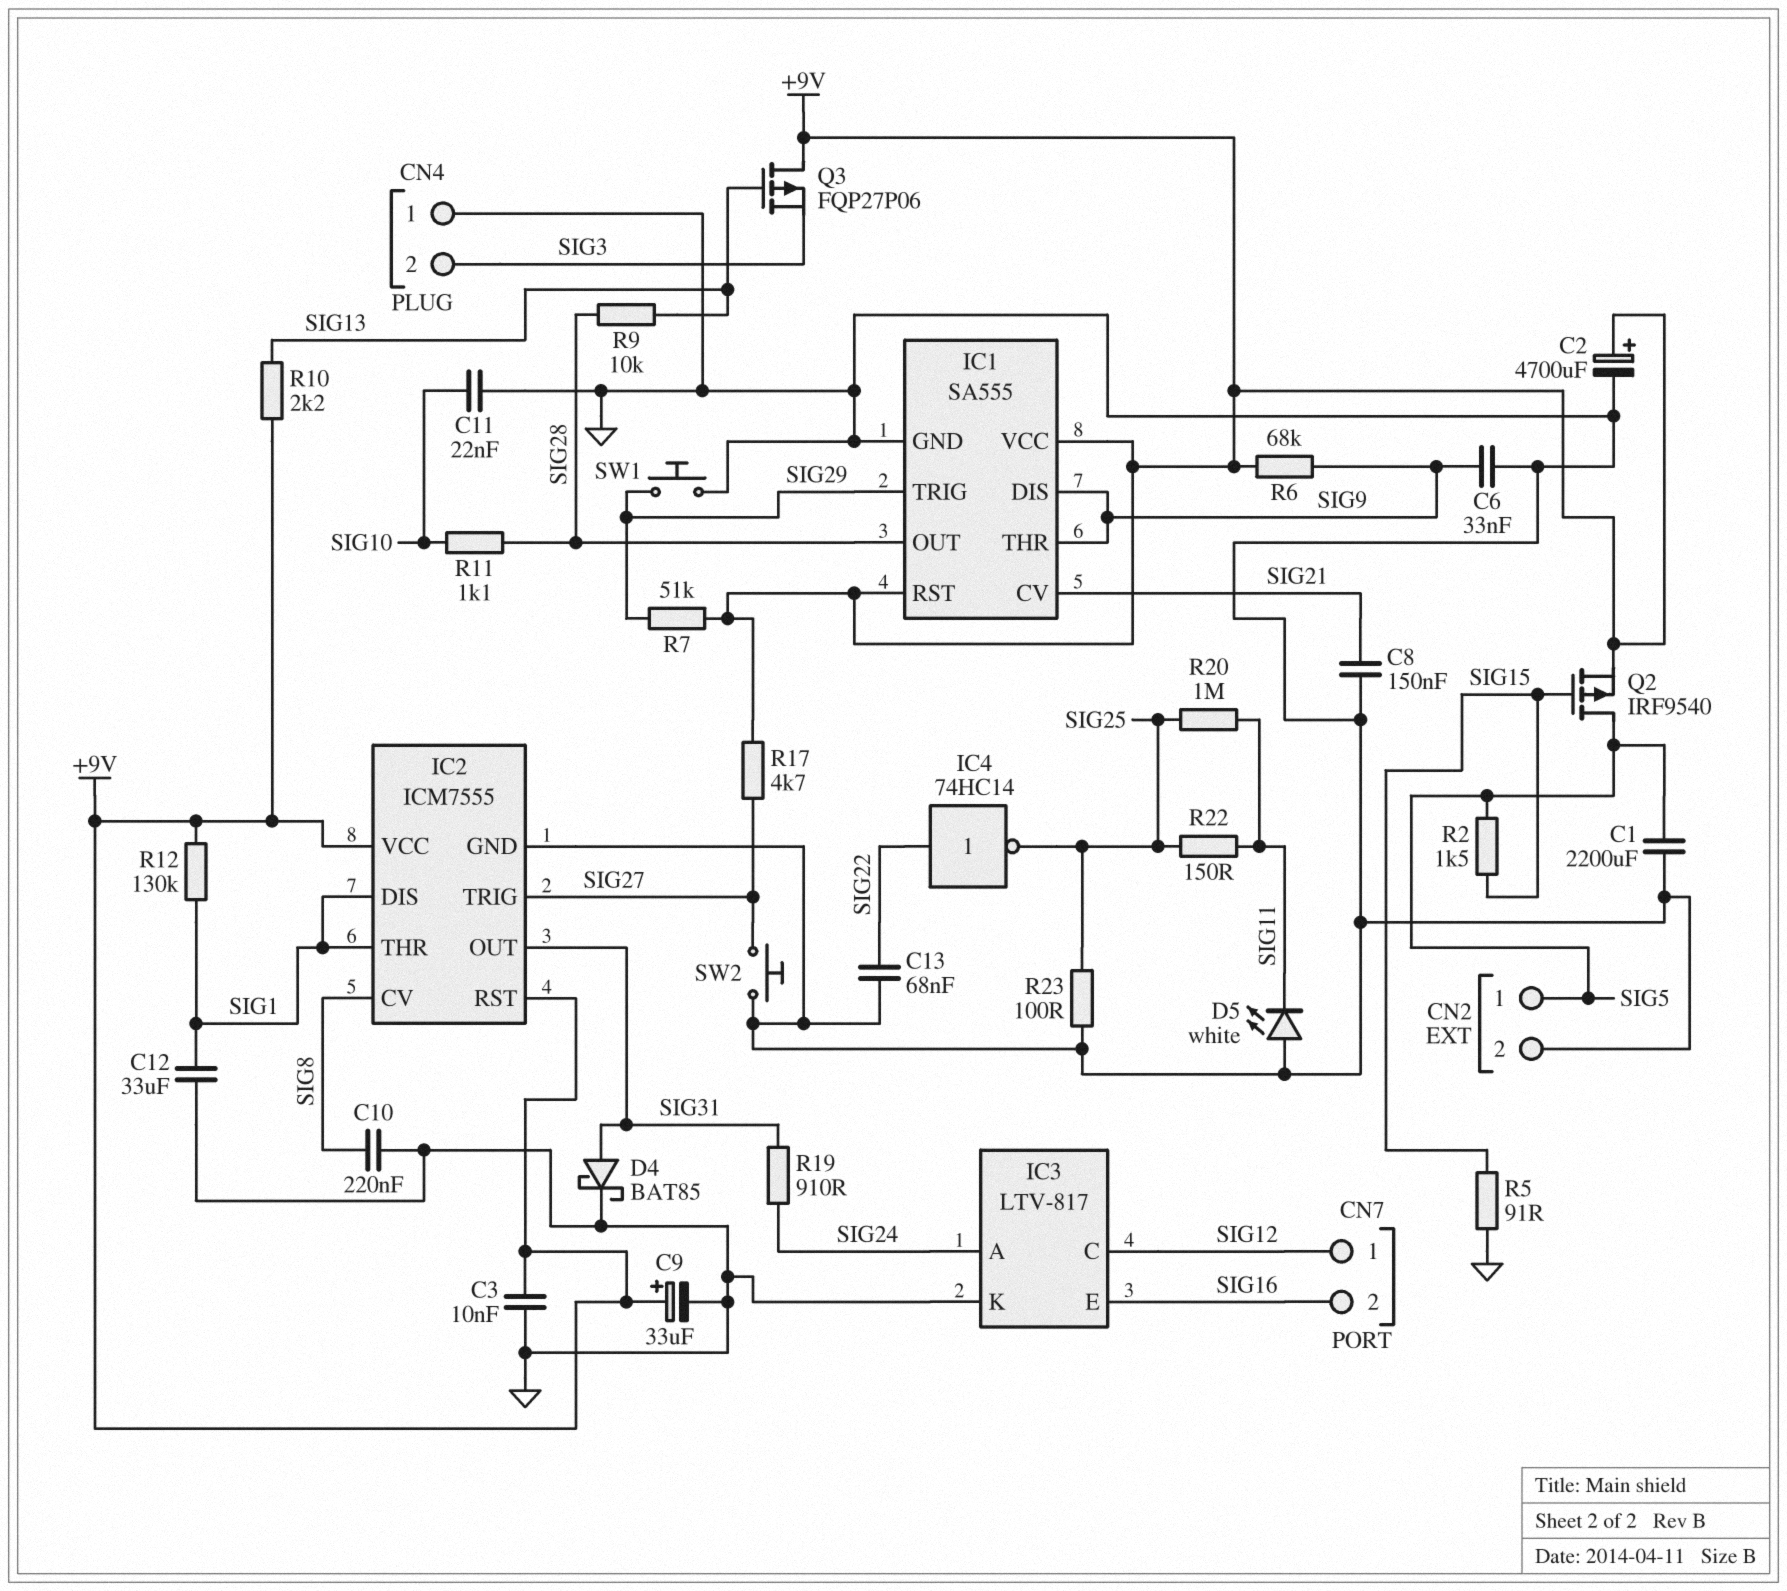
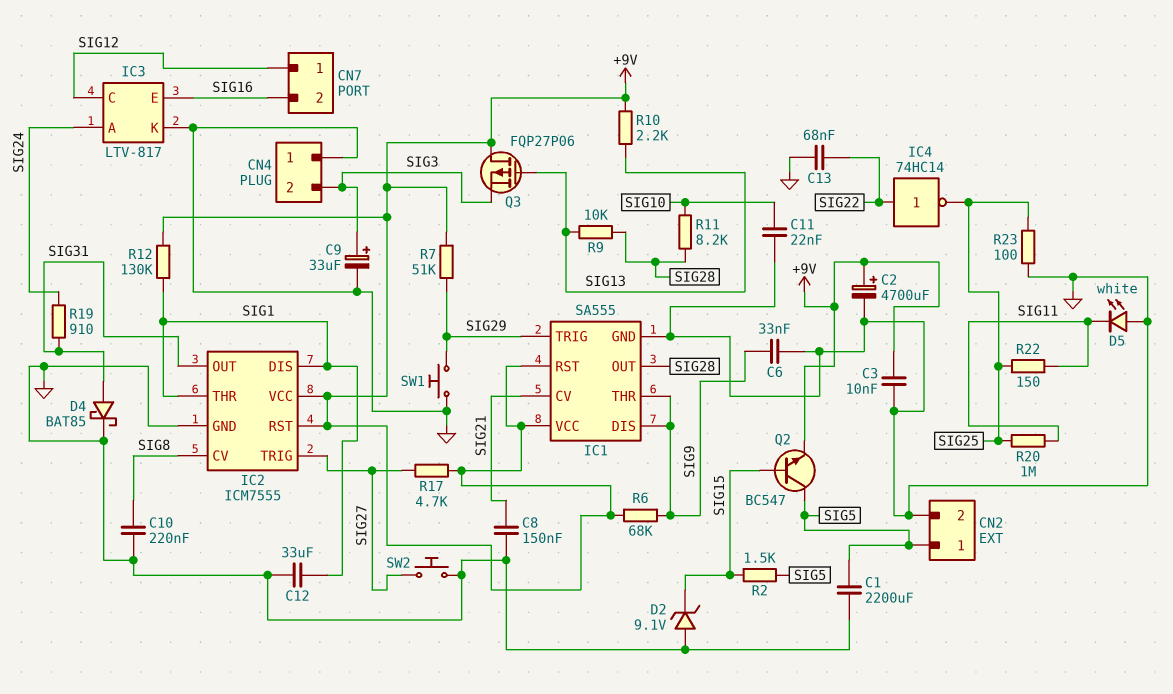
C9: 33uF (plus +9V, minus GND) -> 33uF (plus SIG3, minus GND)
D2: none -> zener 9.1V (A GND, K SIG15)
Q2: PMOS IRF9540 (G SIG15, D SIG5, S +9V) -> NPN BC547 (B SIG15, C SIG5, E +9V)
R5: 91 (GND, SIG15) -> none
R11: 1.1k (SIG10, SIG28) -> 8.2k (SIG10, SIG28)

